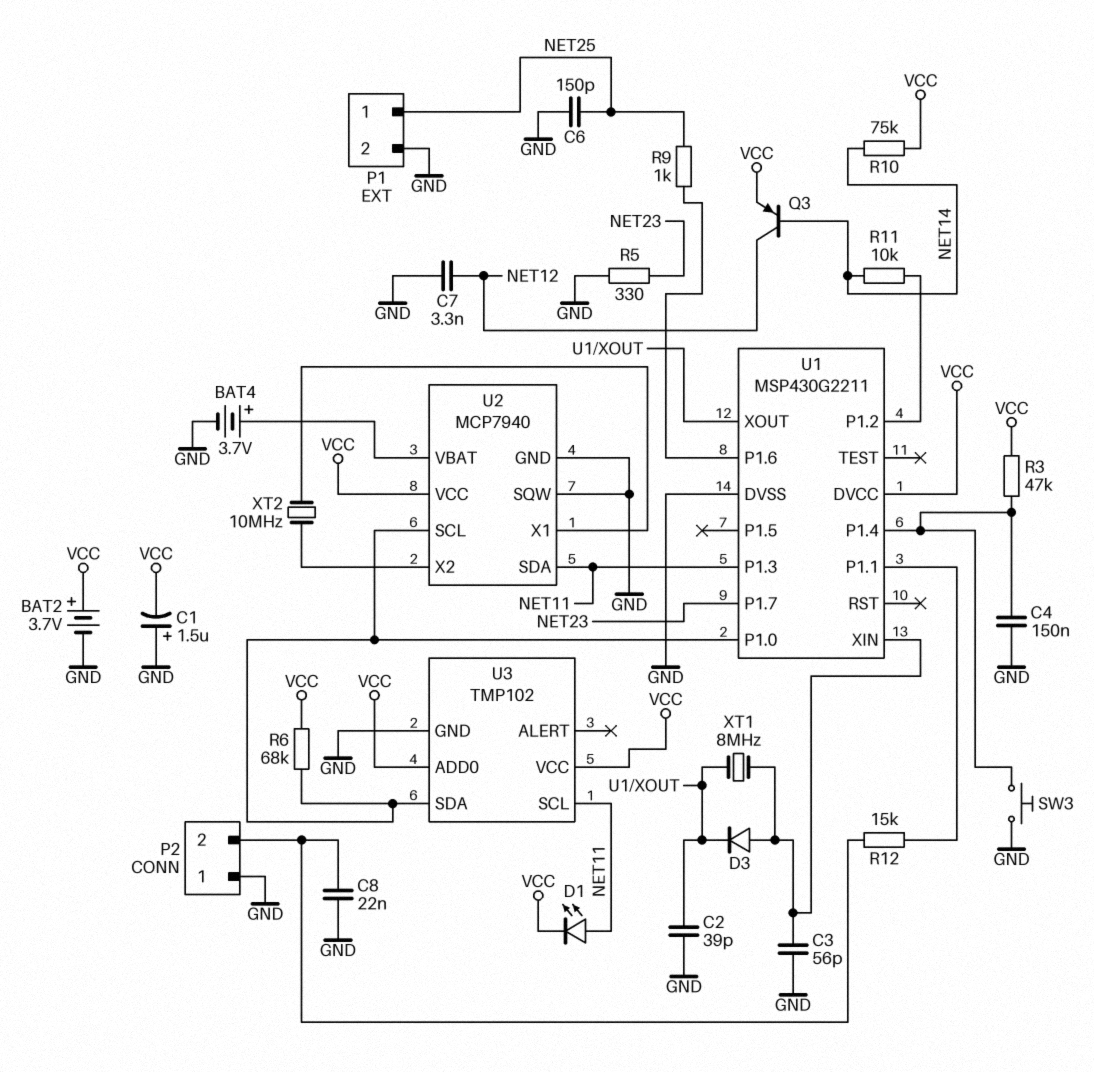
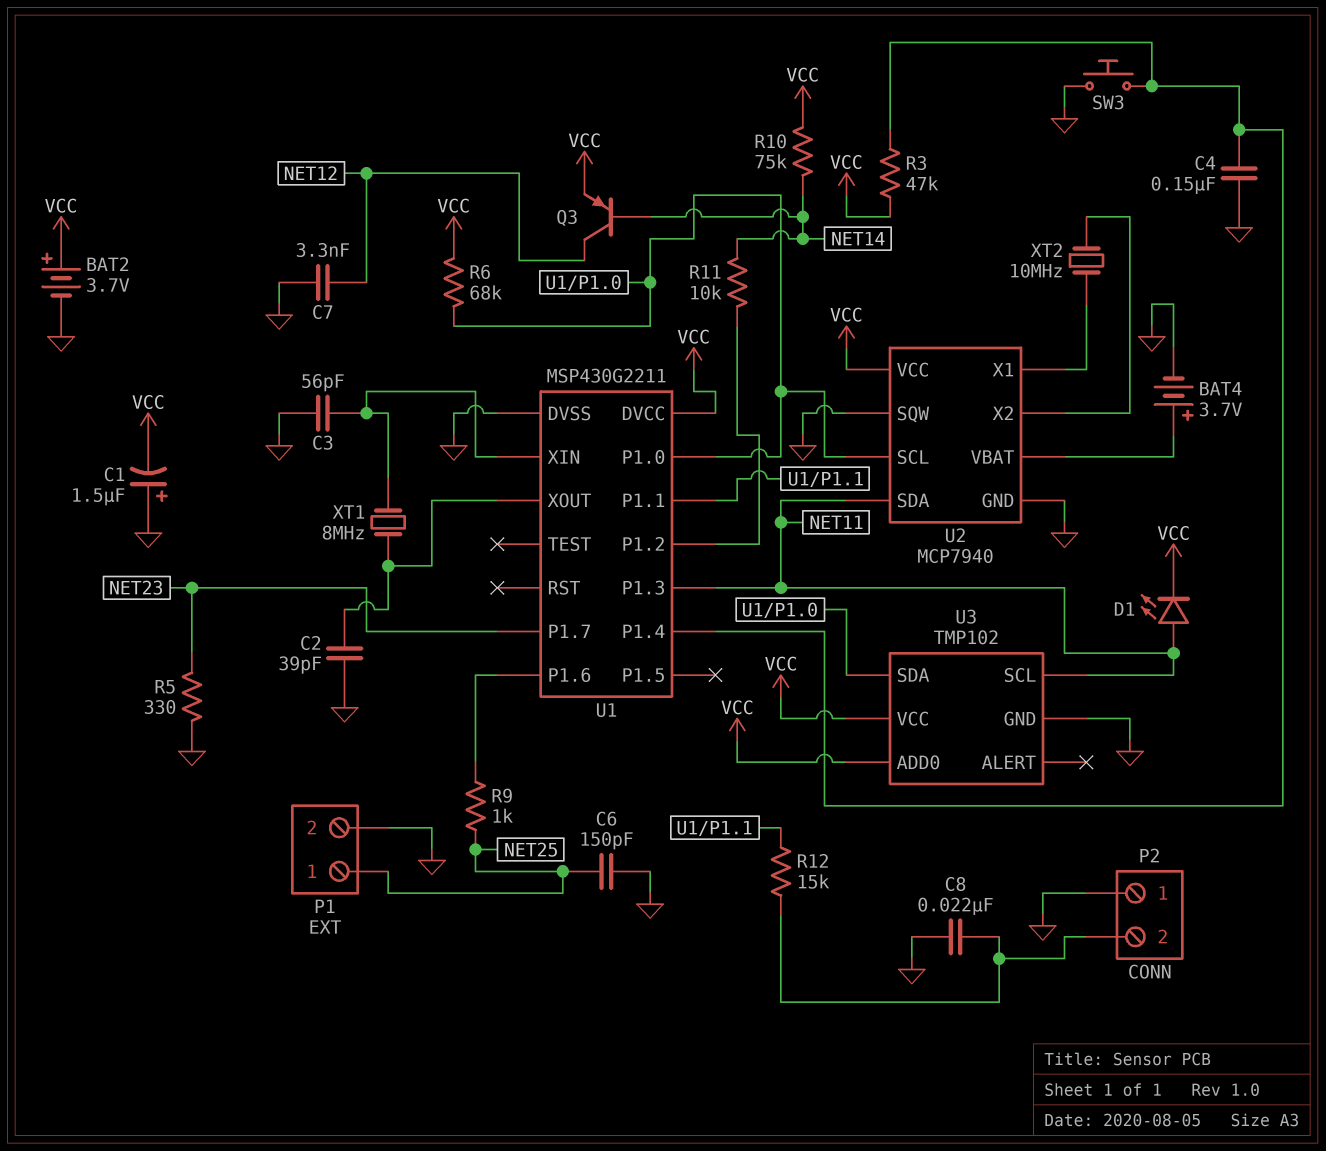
D3: diode (A U1/XIN, K U1/XOUT) -> none

